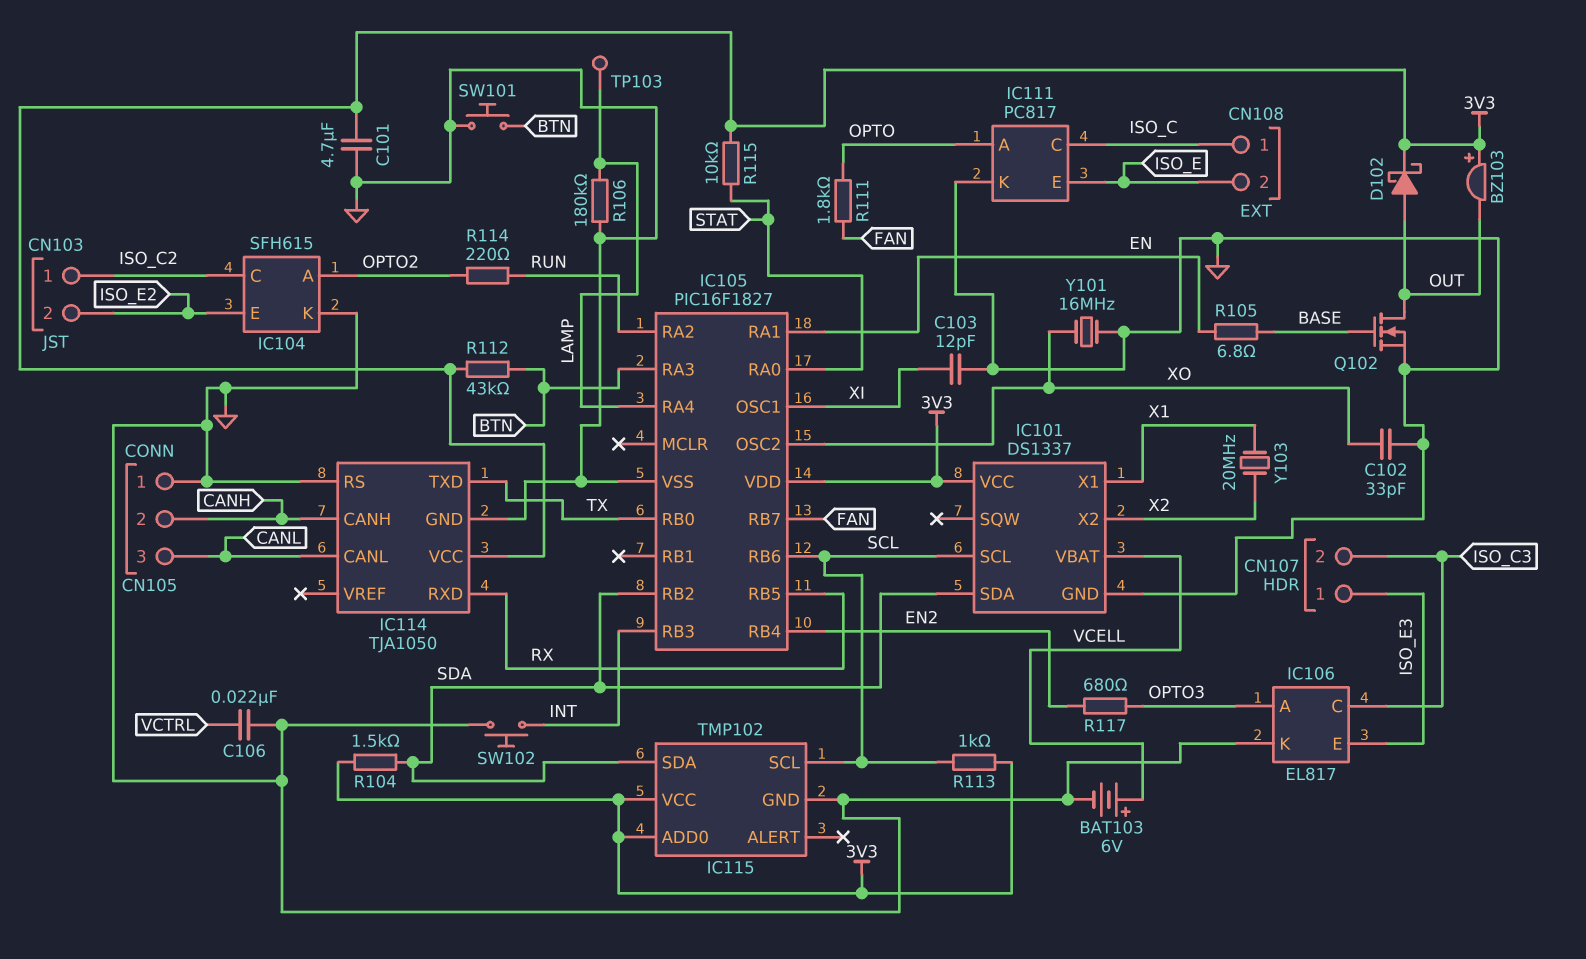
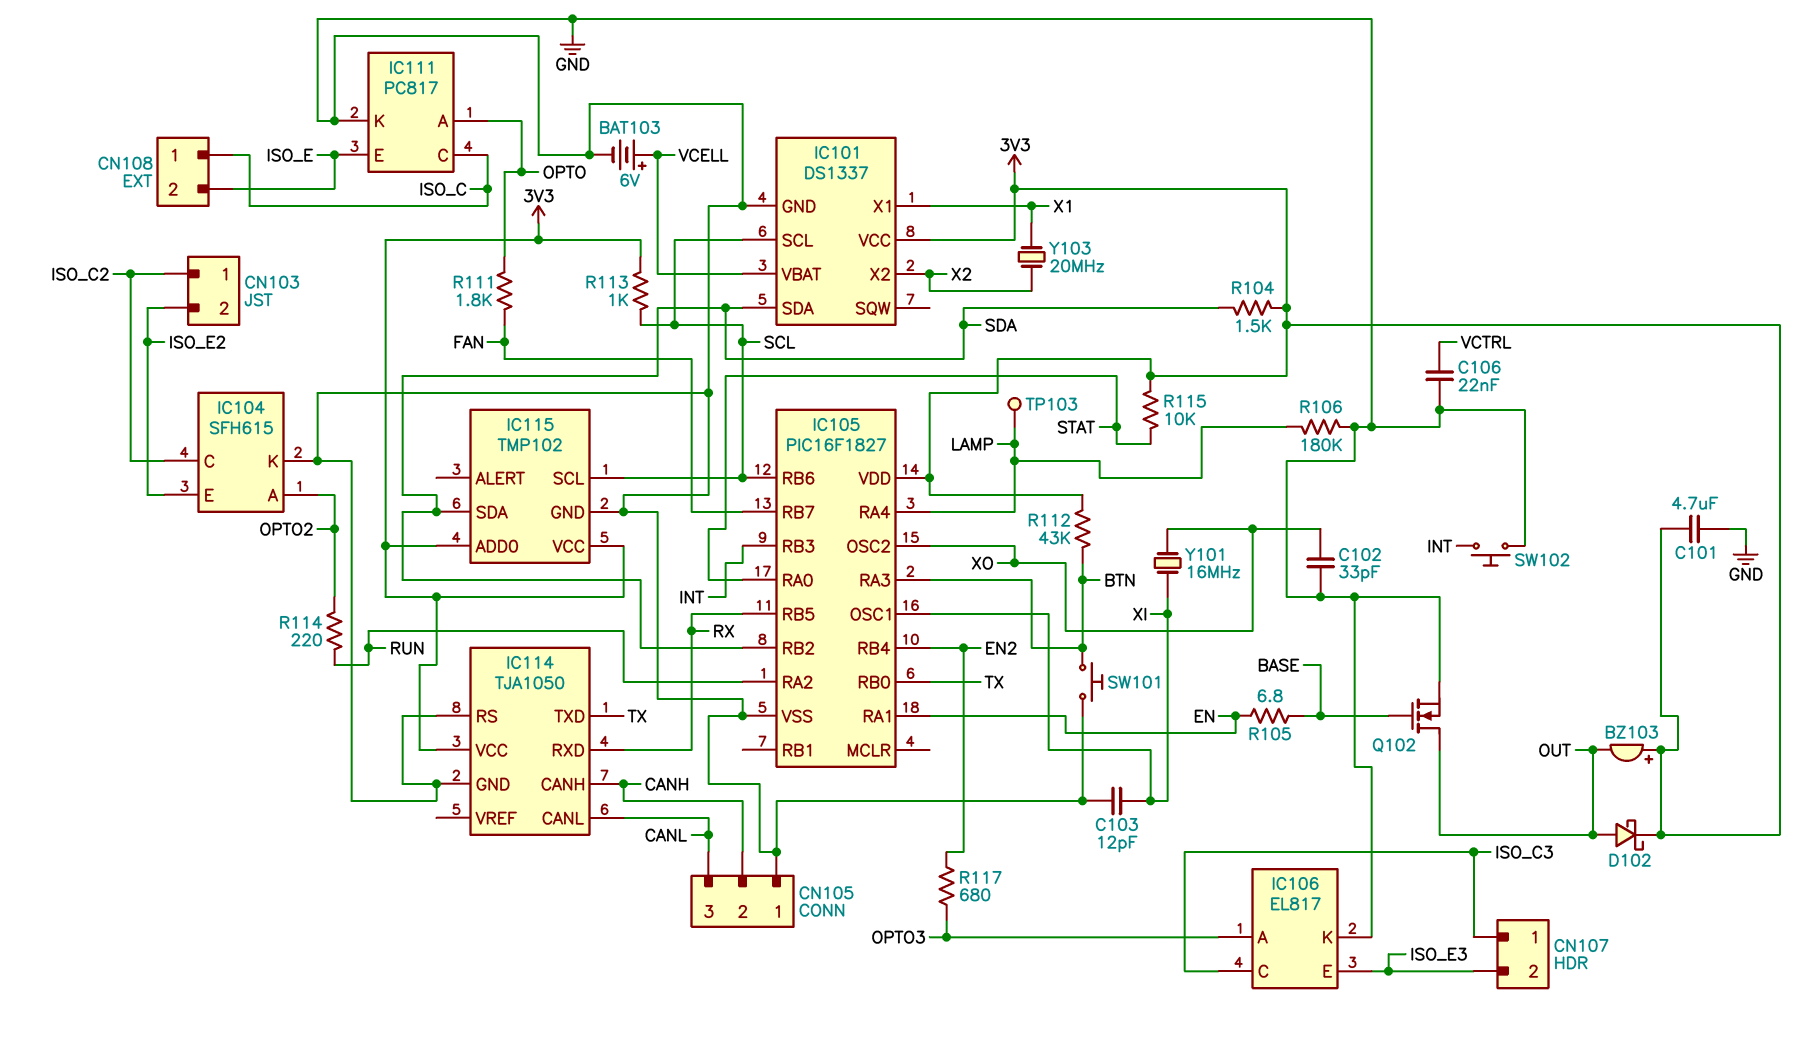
CN107 pin 1: ISO_E3 -> ISO_C3
CN107 pin 2: ISO_C3 -> ISO_E3
Y101: 16MHz (GND, XO) -> 16MHz (XI, XO)

